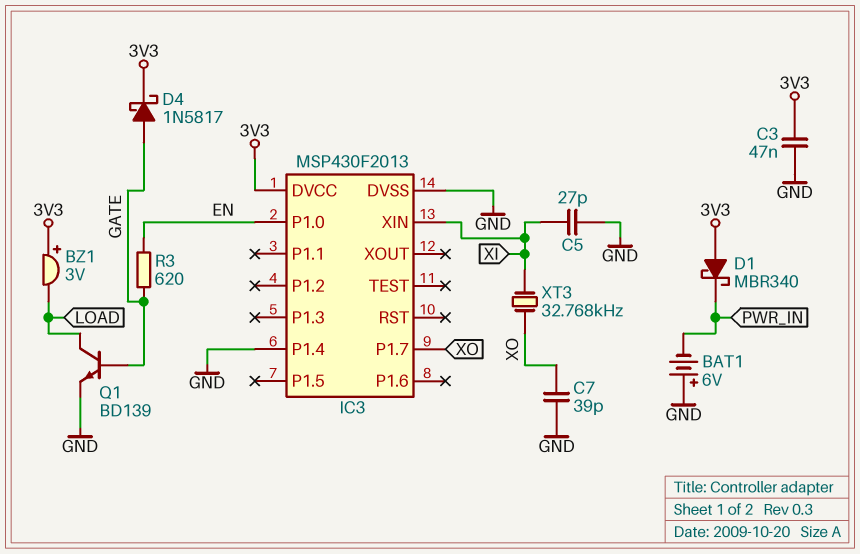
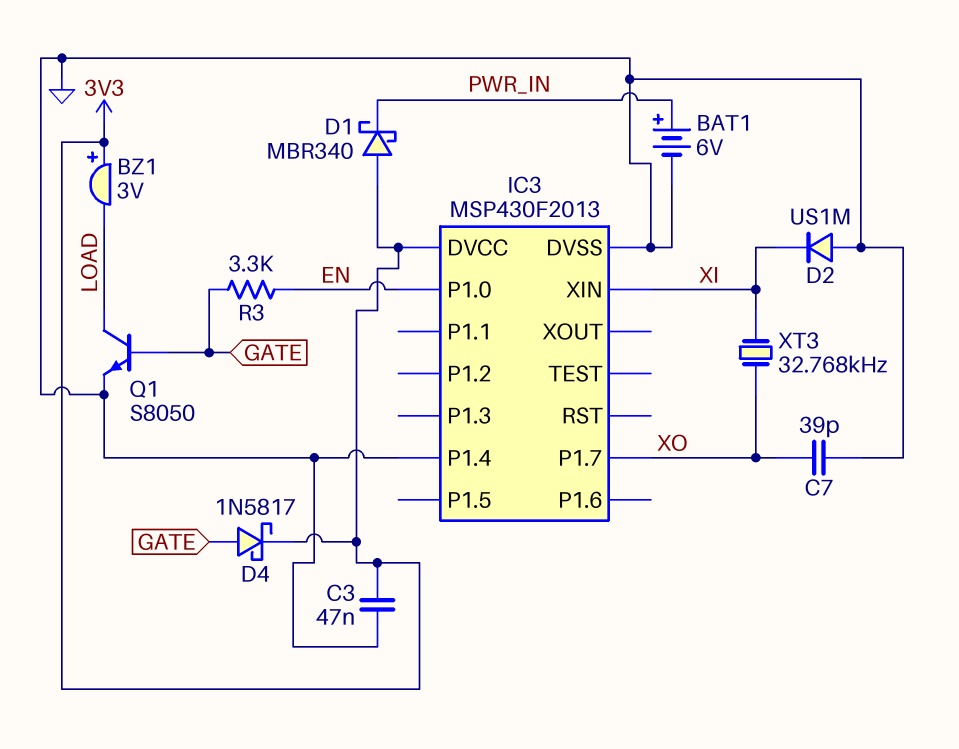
BAT1: 6V (plus GND, minus PWR_IN) -> 6V (plus PWR_IN, minus GND)
C5: 27pF (GND, XI) -> none
D2: none -> diode US1M (A GND, K XI)
Q1: NPN BD139 (B GATE, C LOAD, E GND) -> NPN S8050 (B GATE, C LOAD, E GND)
R3: 620 (EN, GATE) -> 3.3k (EN, GATE)

